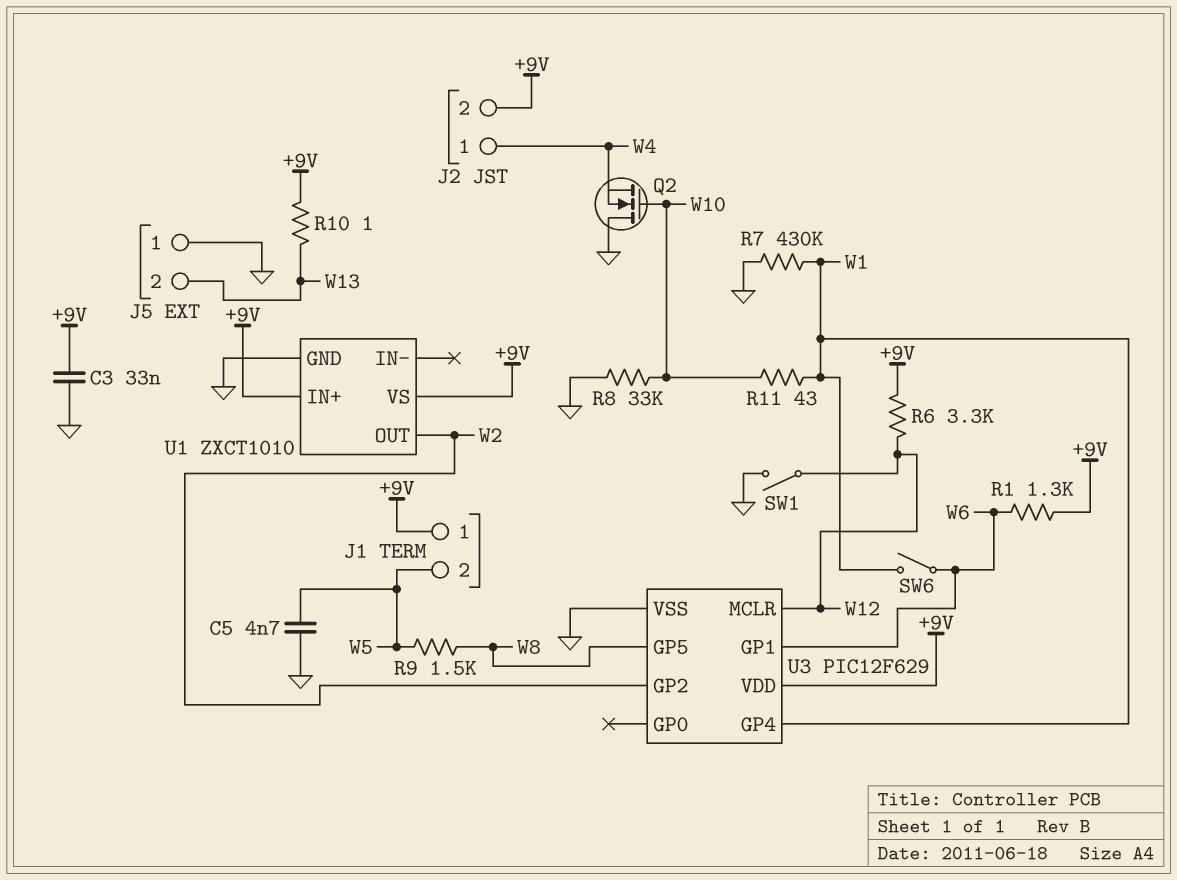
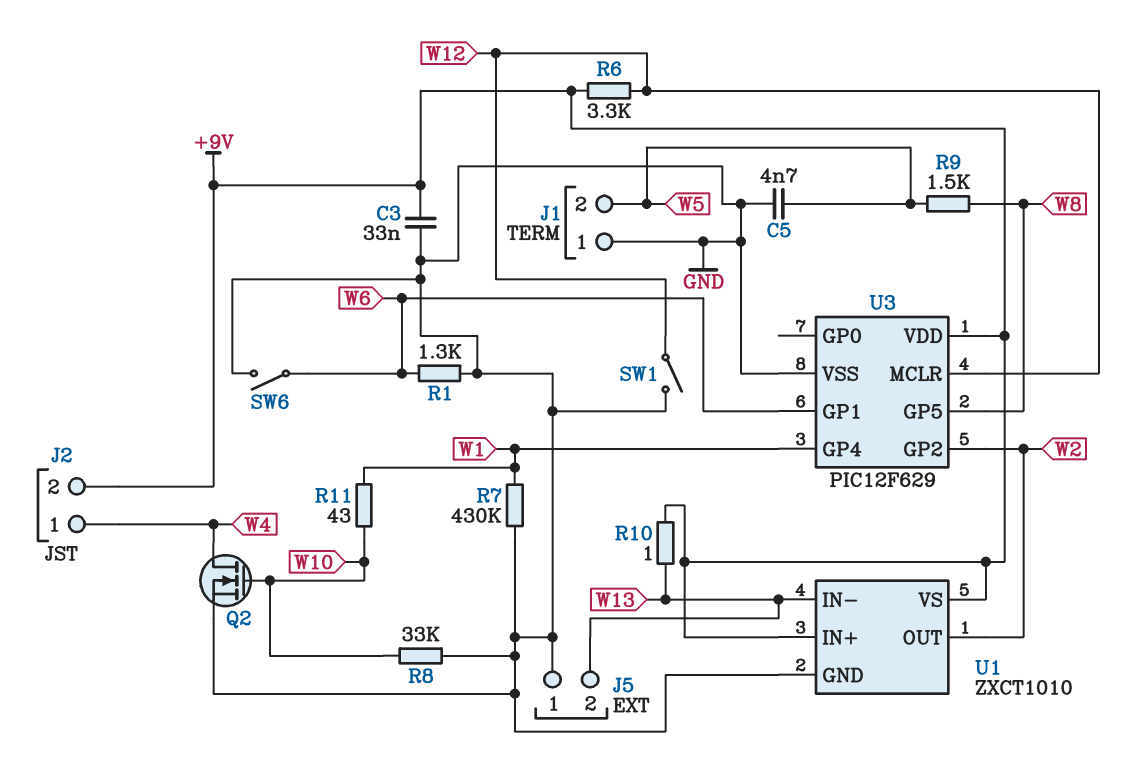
J1 pin 1: +9V -> GND
Q2: NMOS (G W10, D GND, S W4) -> NMOS (G W10, D W4, S GND)
R1: 1.3k (+9V, W6) -> 1.3k (GND, W6)
SW6: switch (W1, W6) -> switch (GND, W6)
U1 pin IN-: none -> W13

